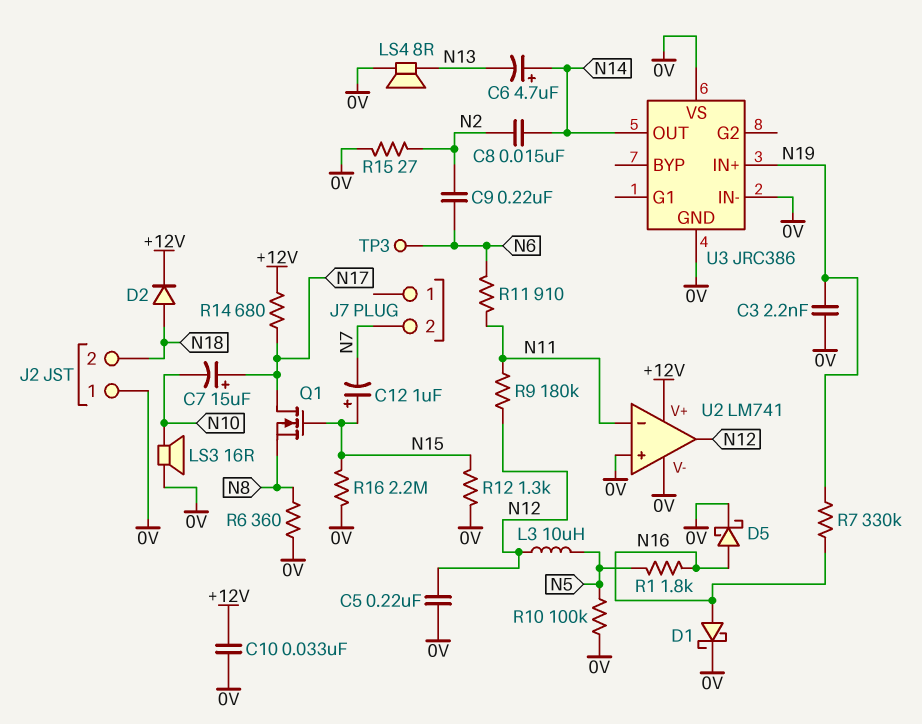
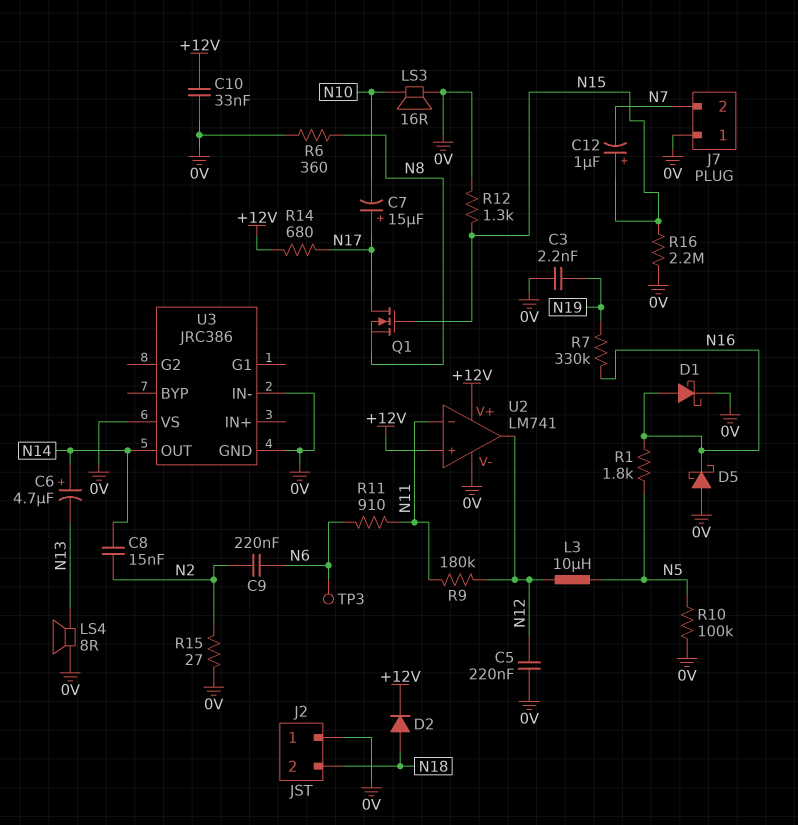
D5: schottky (A N16, K 0V) -> schottky (A 0V, K N16)
J7 pin 1: none -> 0V
U2 pin in+: 0V -> +12V
U3 pin IN+: N19 -> none

